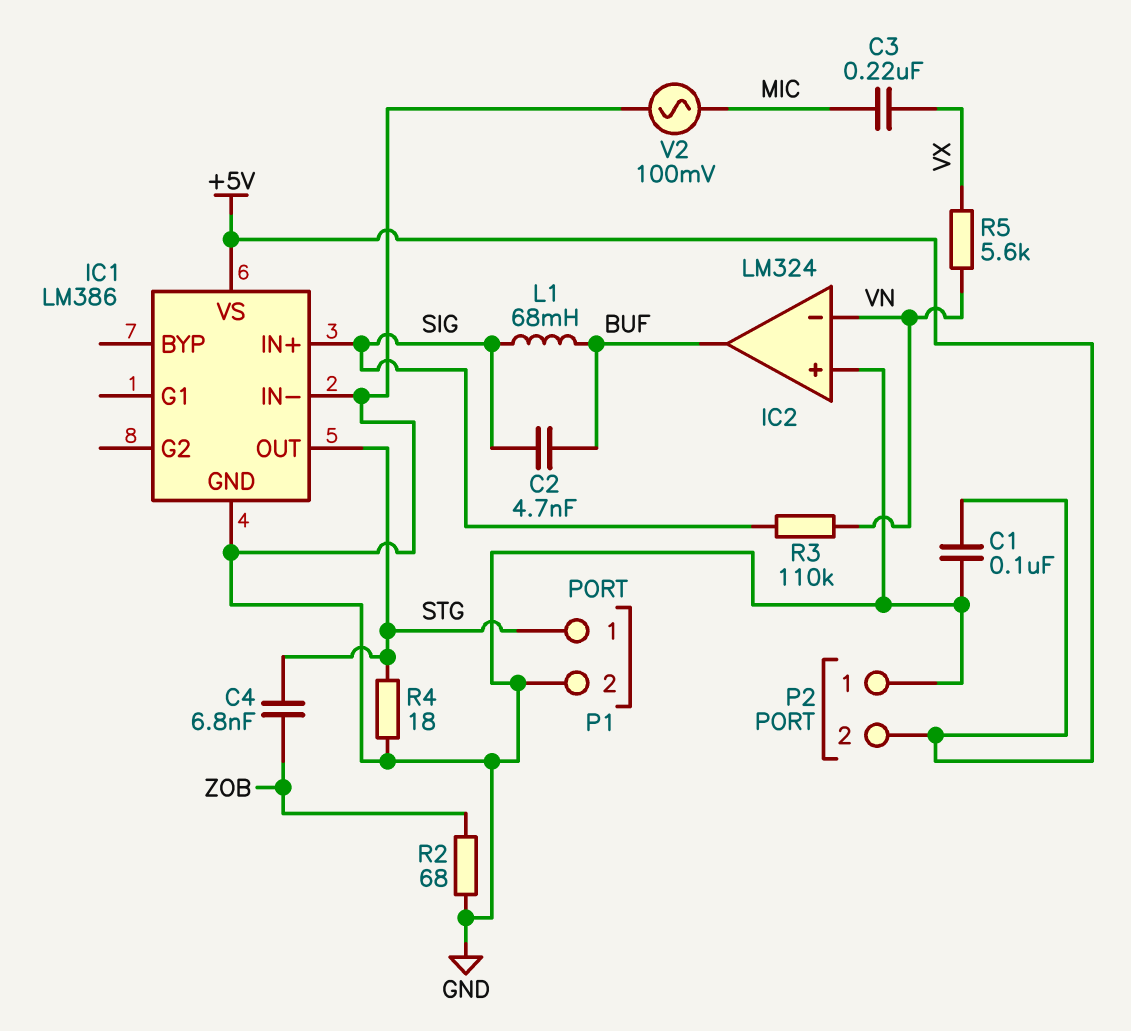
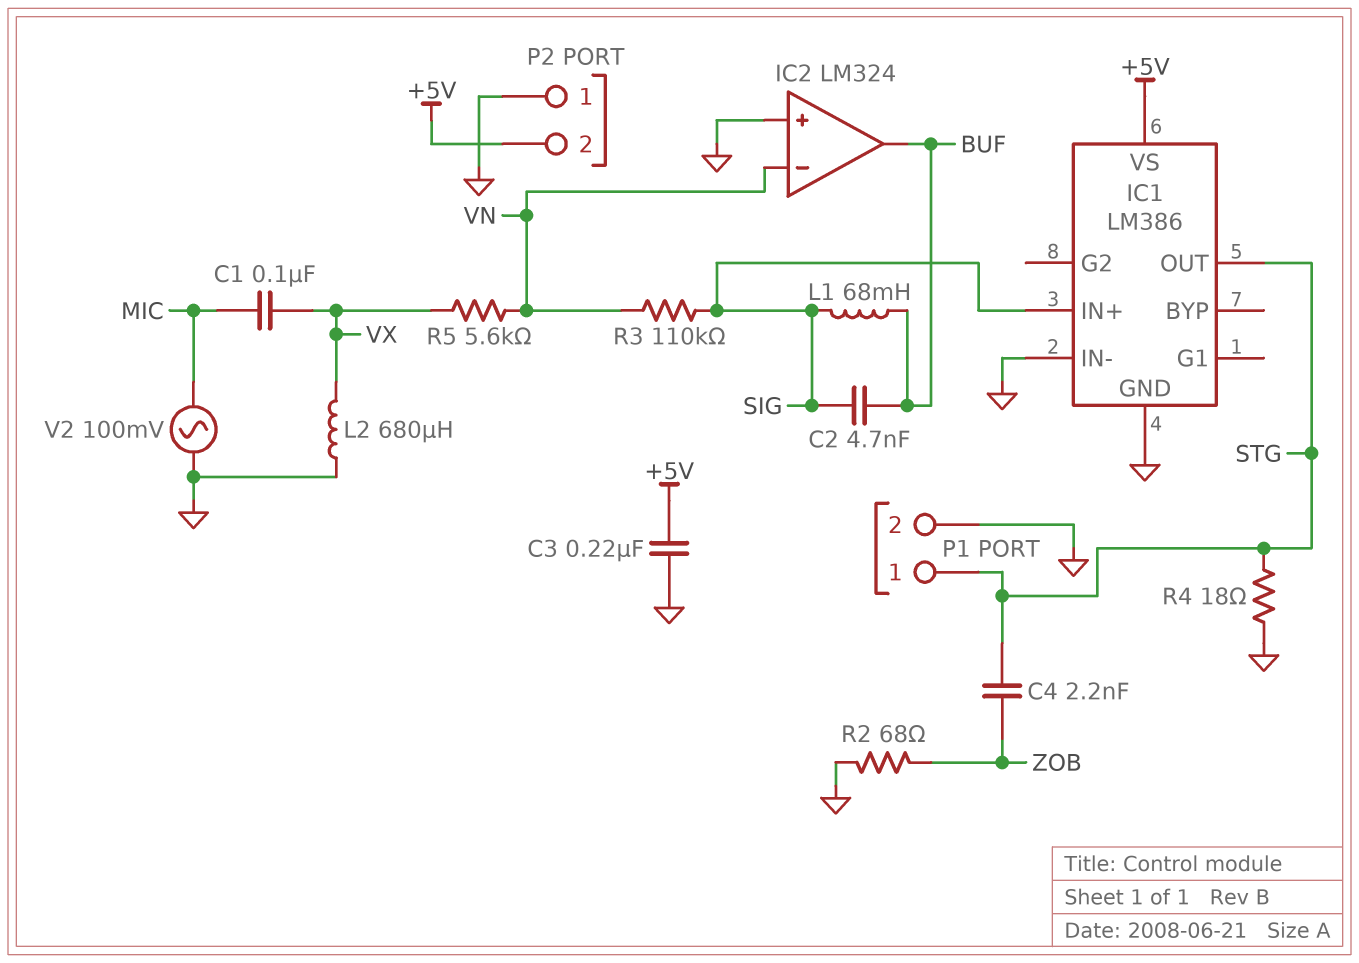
C1: 100nF (+5V, GND) -> 100nF (MIC, VX)
C3: 220nF (MIC, VX) -> 220nF (+5V, GND)
C4: 6.8nF (STG, ZOB) -> 2.2nF (STG, ZOB)
L2: none -> 680uH (GND, VX)

